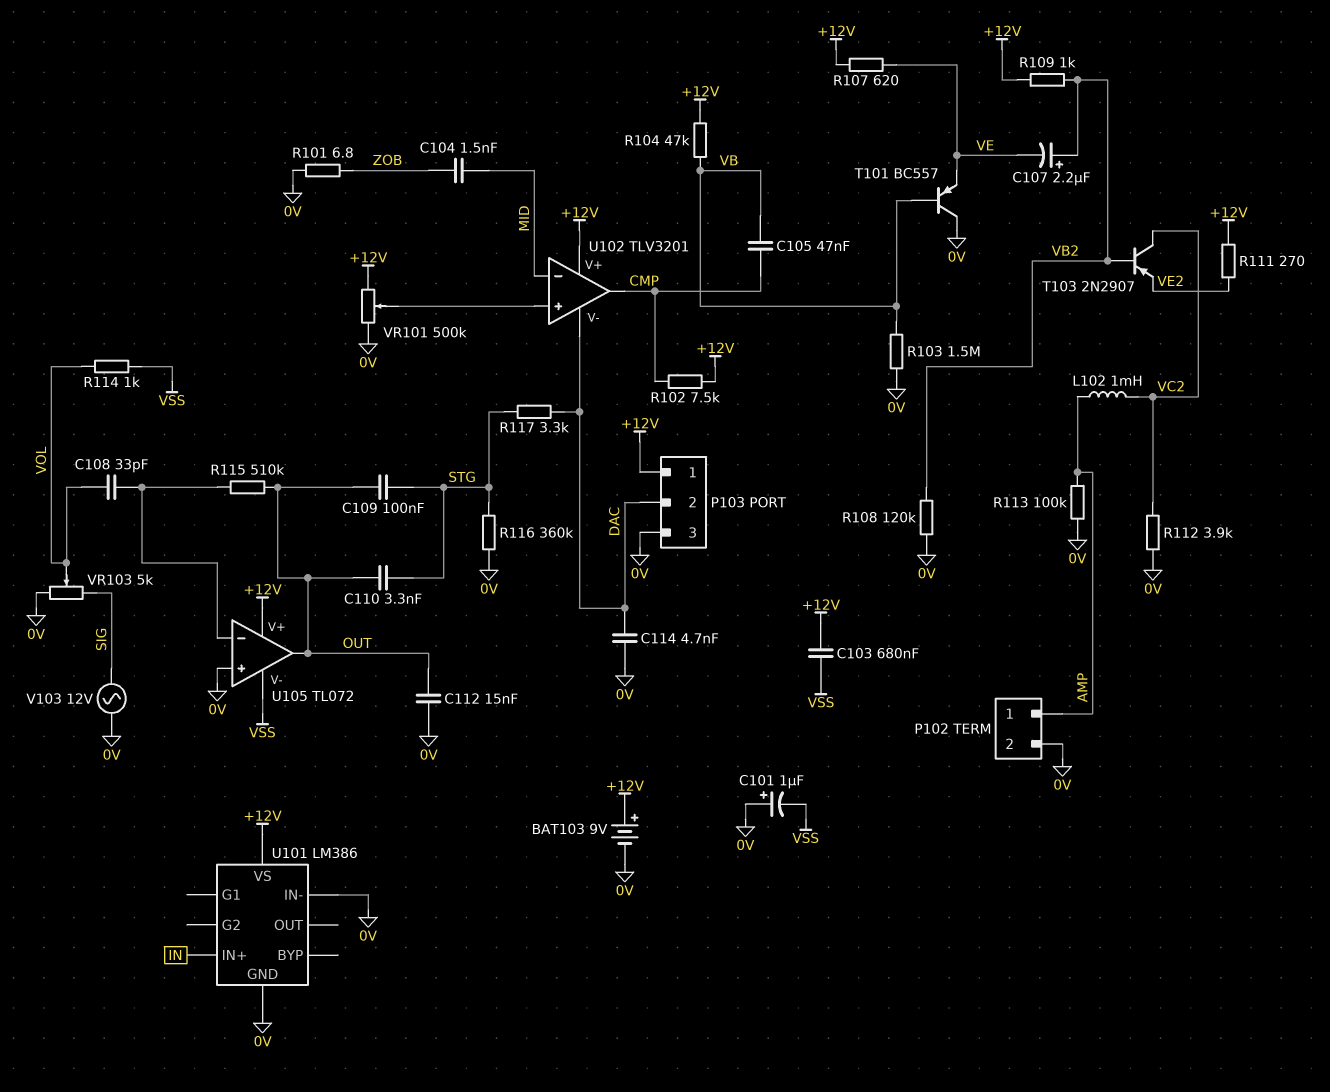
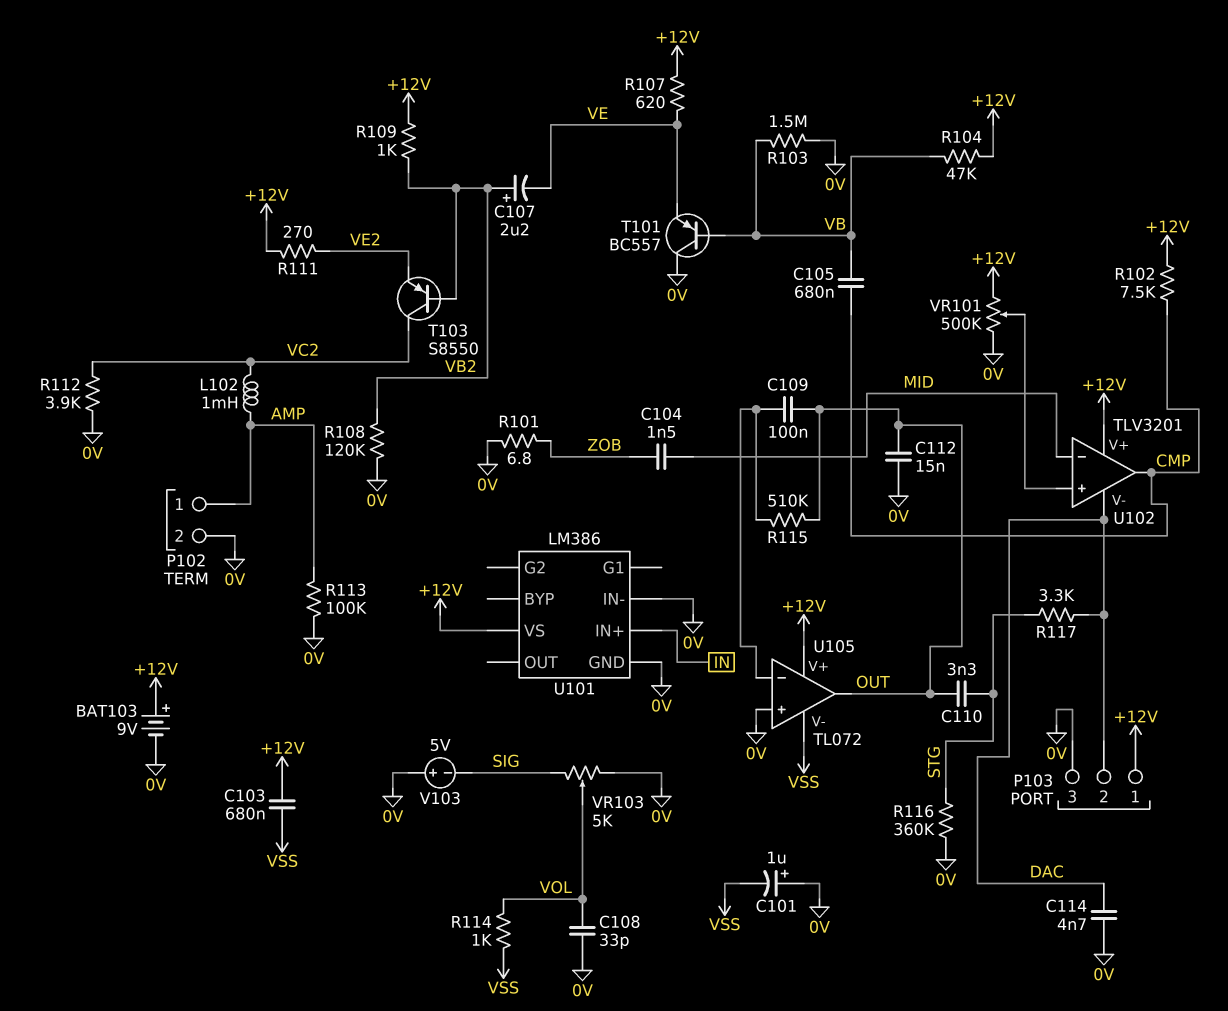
C105: 47nF (CMP, VB) -> 680nF (CMP, VB)
C108: 33pF (U105/in-, VOL) -> 33pF (0V, VOL)
C109: 100nF (OUT, STG) -> 100nF (OUT, U105/in-)
T103: PNP 2N2907 (B VB2, C VC2, E VE2) -> PNP S8550 (B VB2, C VC2, E VE2)
V103: AC 12V (0V, SIG) -> 5V (plus 0V, minus SIG)

